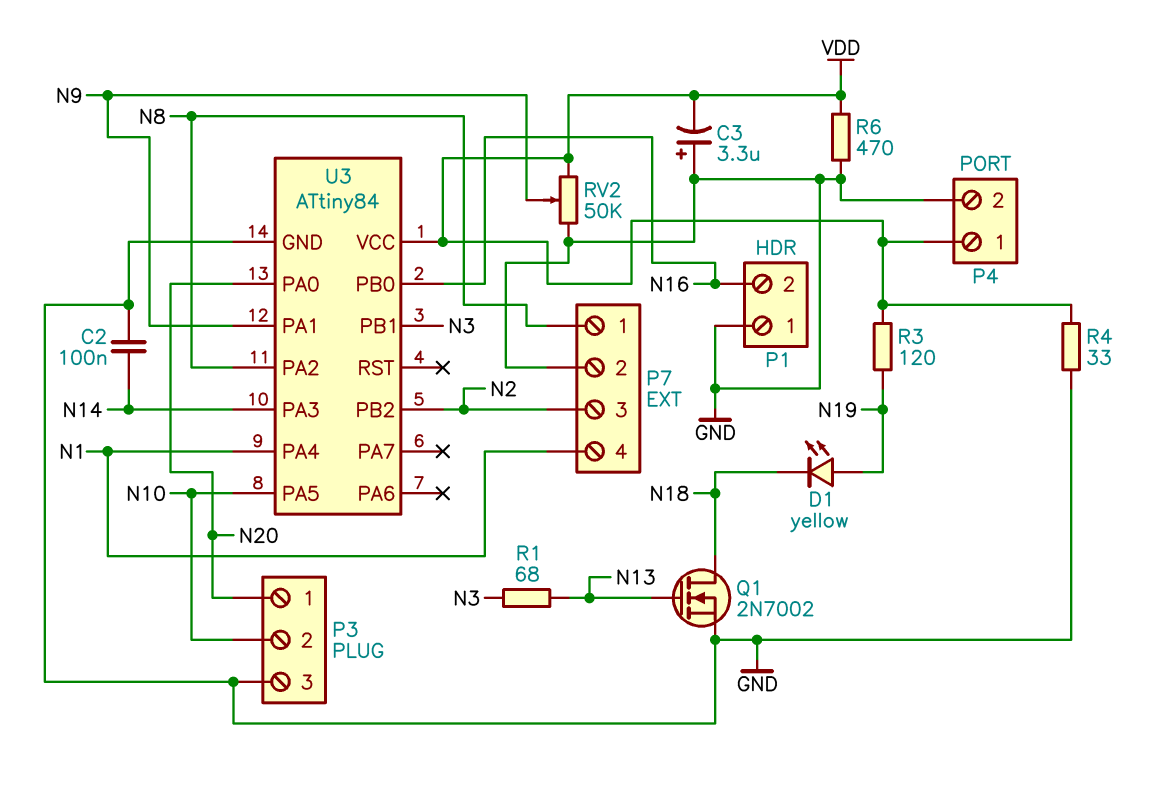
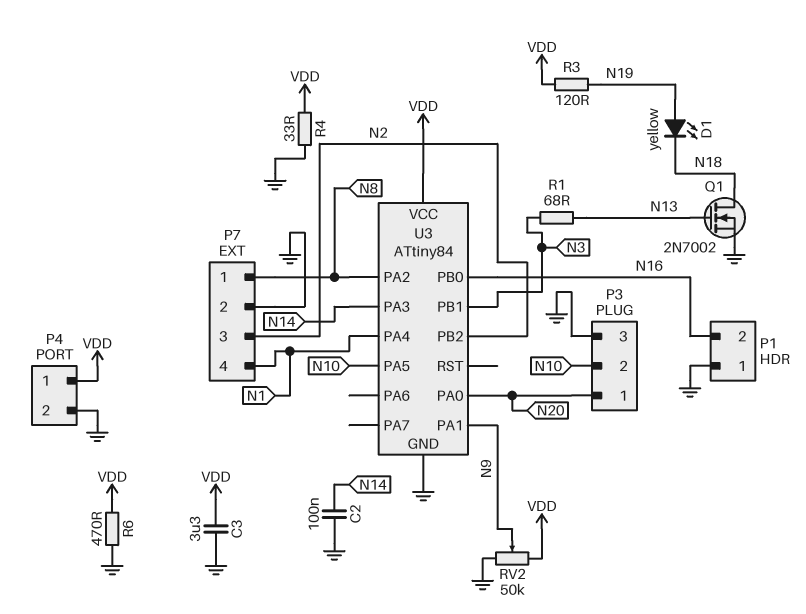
C3: 3.3uF (plus GND, minus VDD) -> 3.3uF (GND, VDD)

